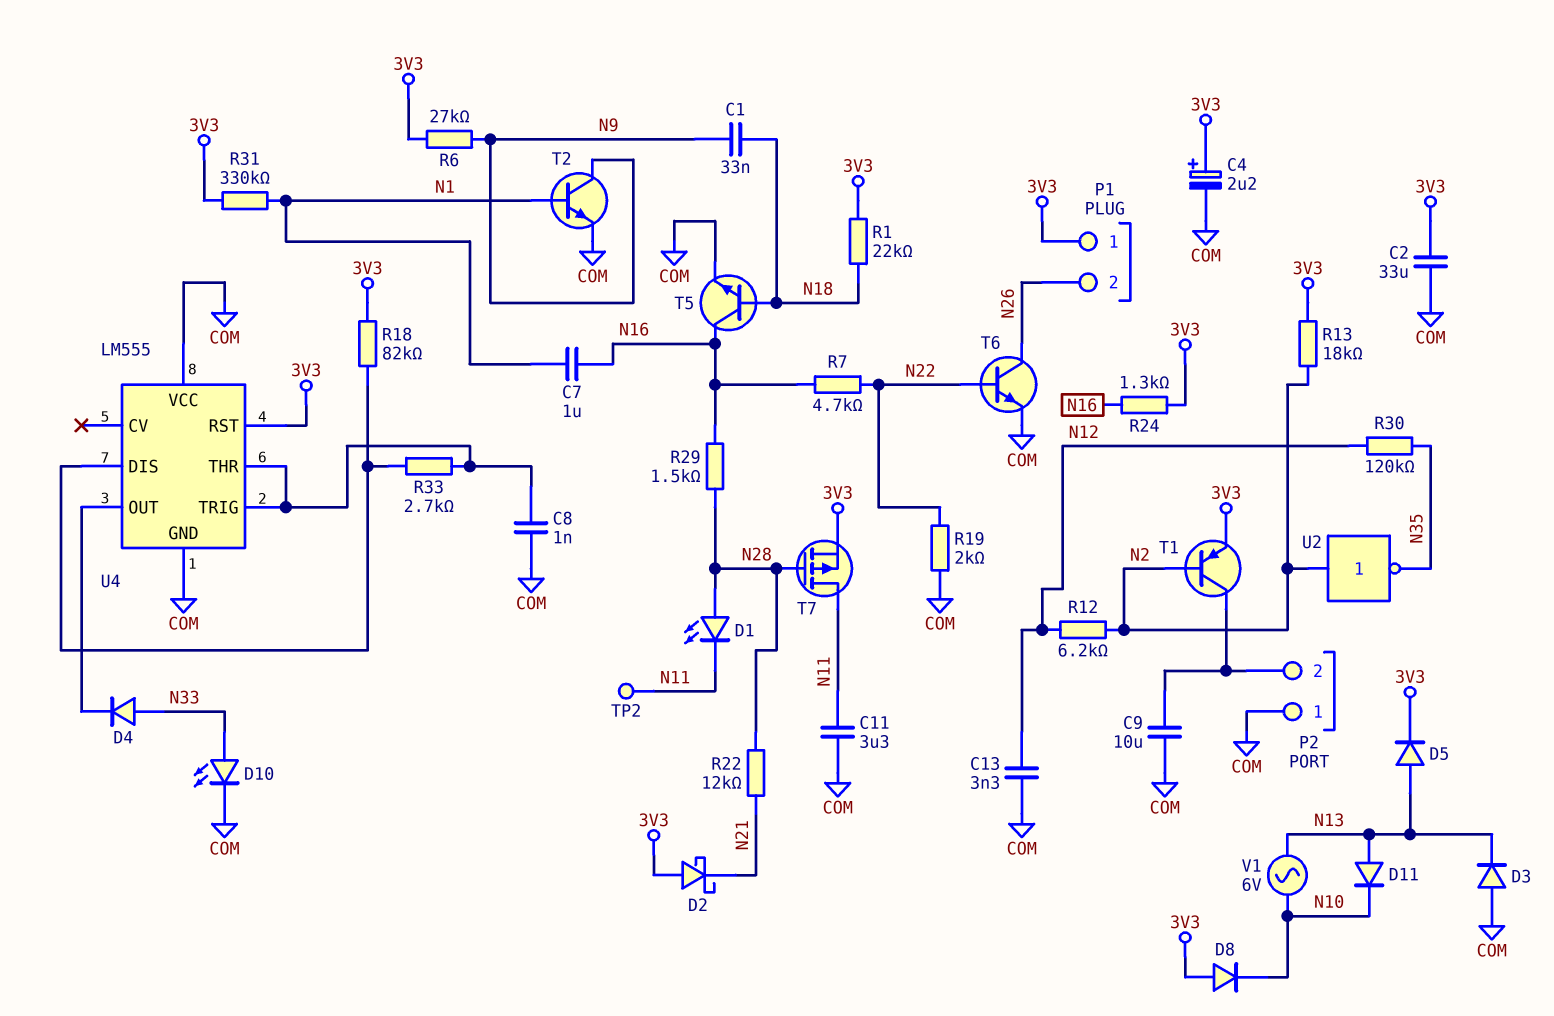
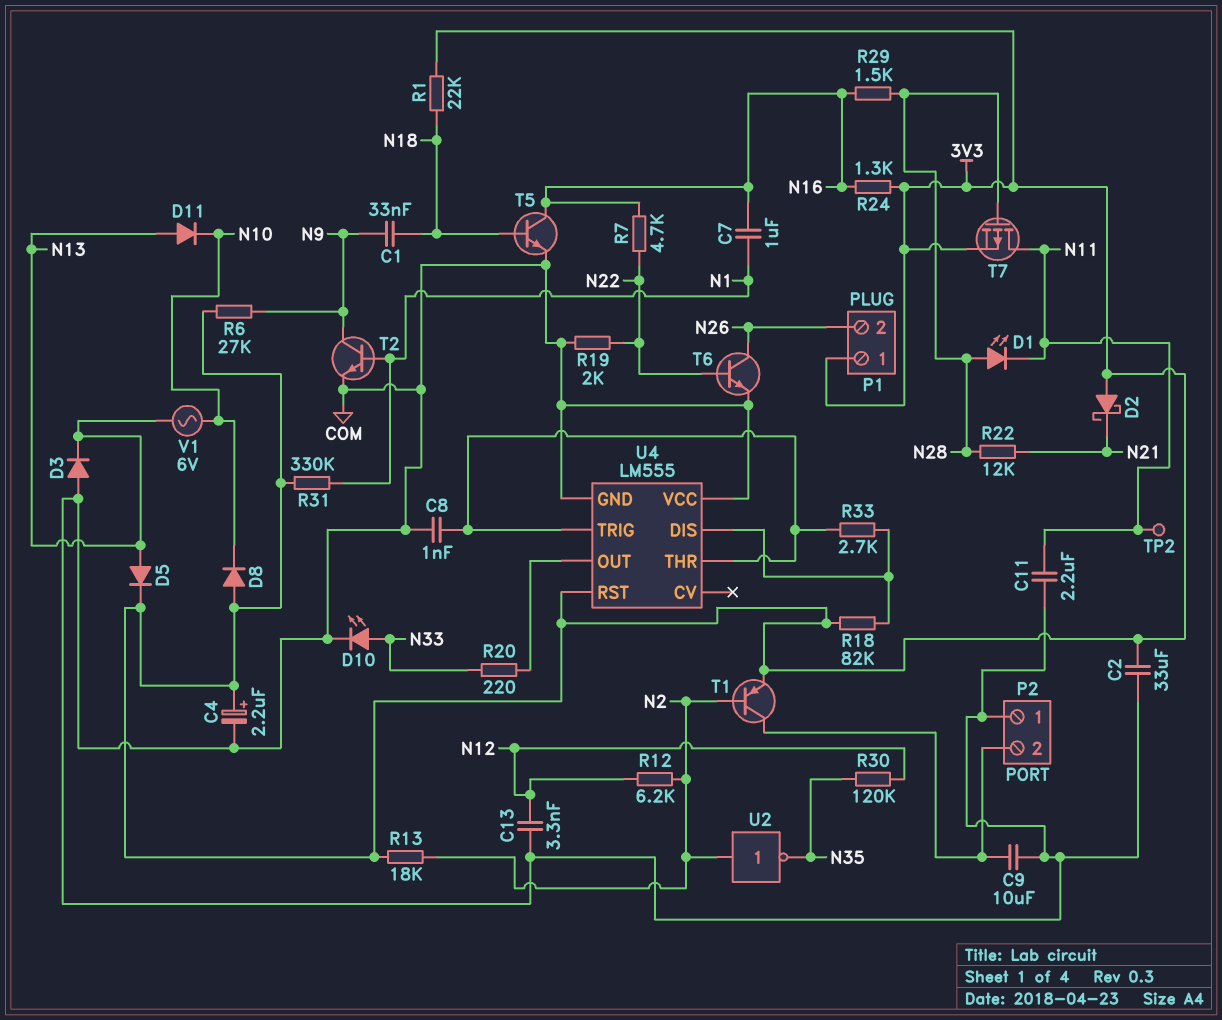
C11: 3.3uF (COM, N11) -> 2.2uF (COM, N11)
D4: diode (A N33, K U4/OUT) -> none
R20: none -> 220 (N33, U4/OUT)

